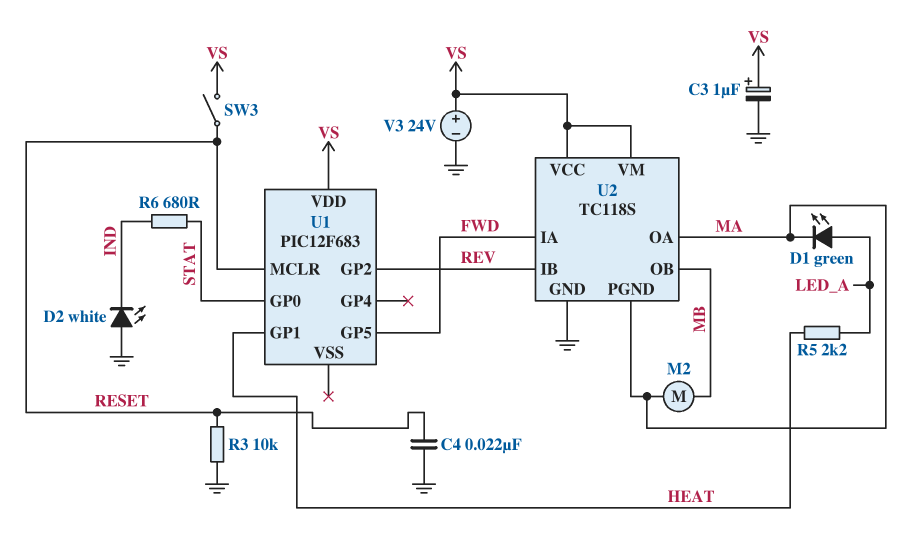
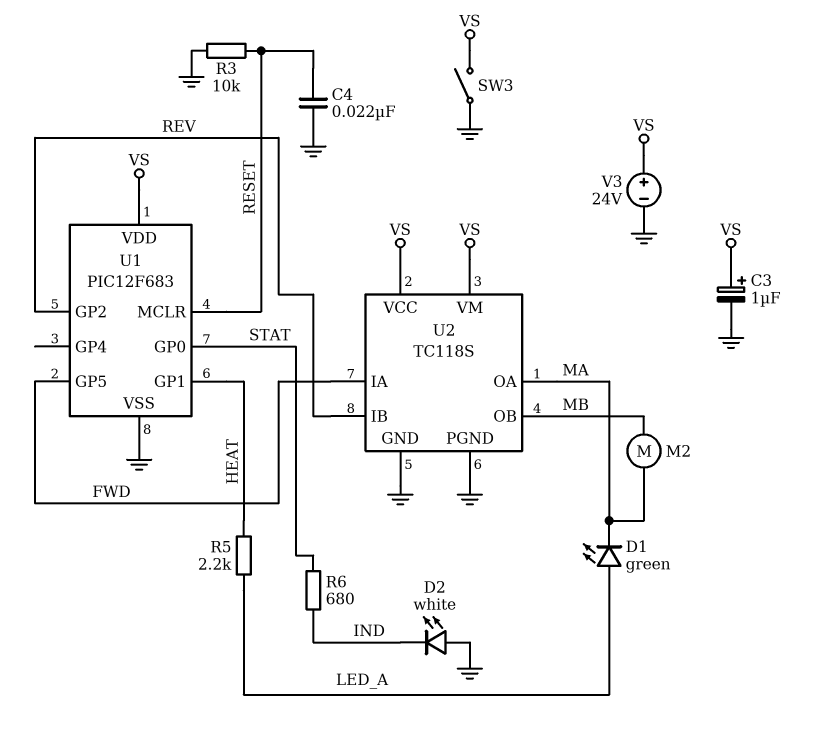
SW3: switch (RESET, VS) -> switch (GND, VS)
U1 pin VSS: none -> GND
U2 pin PGND: MA -> GND

